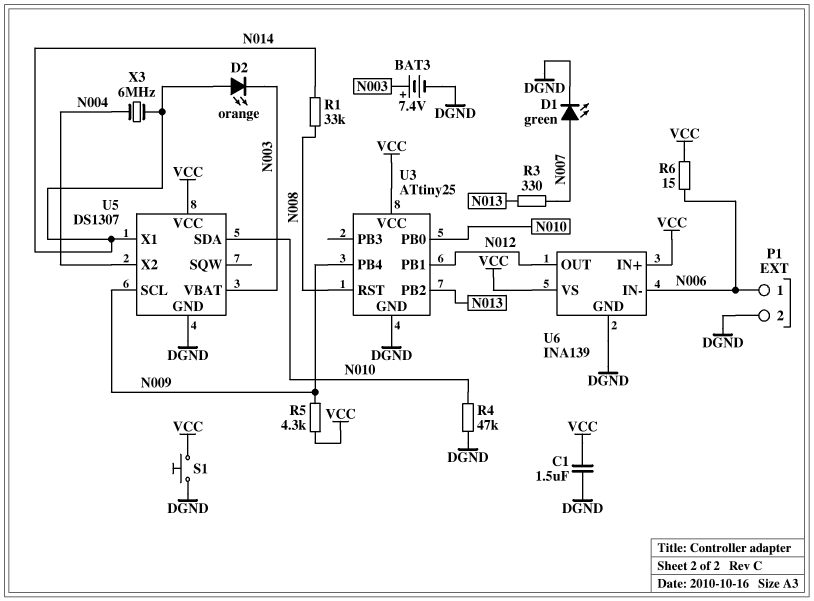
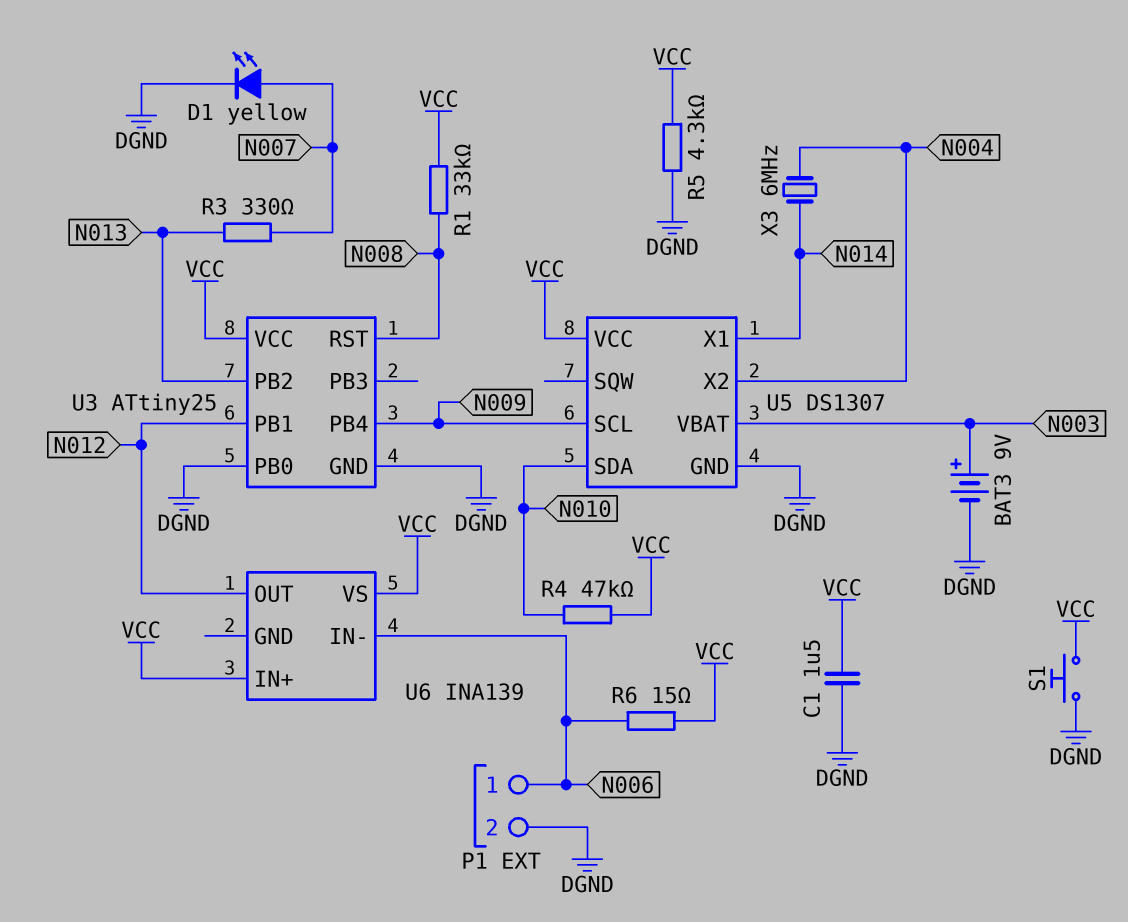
BAT3: 7.4V (plus N003, minus DGND) -> 9V (plus N003, minus DGND)
D1: LED green (A N007, K DGND) -> LED yellow (A N007, K DGND)
D2: LED orange (A N014, K N003) -> none
R1: 33k (N008, N014) -> 33k (N008, VCC)
R4: 47k (DGND, N010) -> 47k (N010, VCC)
R5: 4.3k (N009, VCC) -> 4.3k (DGND, VCC)
U3 pin PB0: N010 -> DGND
U6 pin GND: DGND -> none

